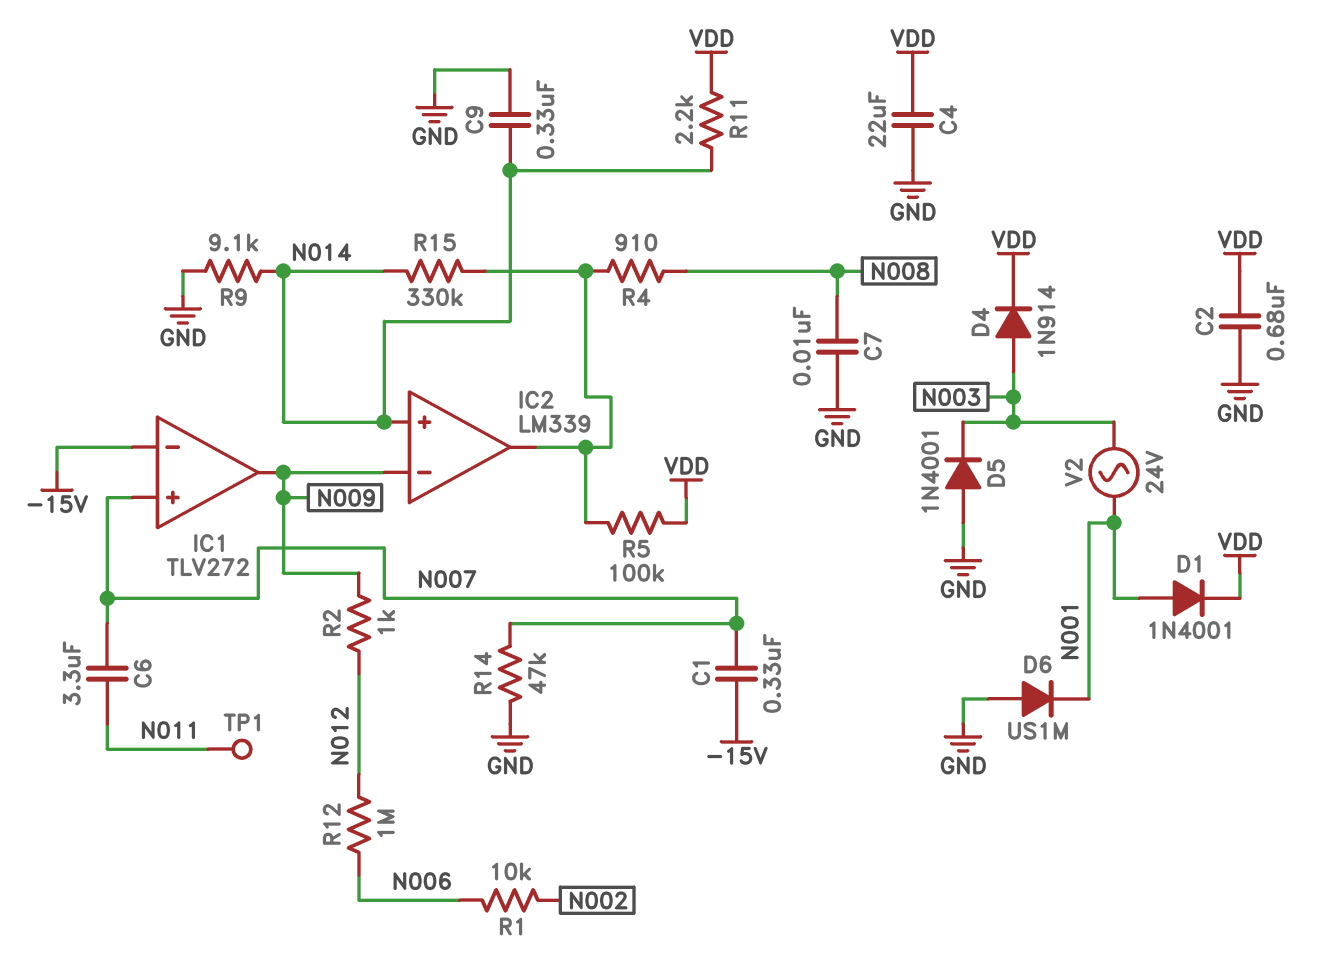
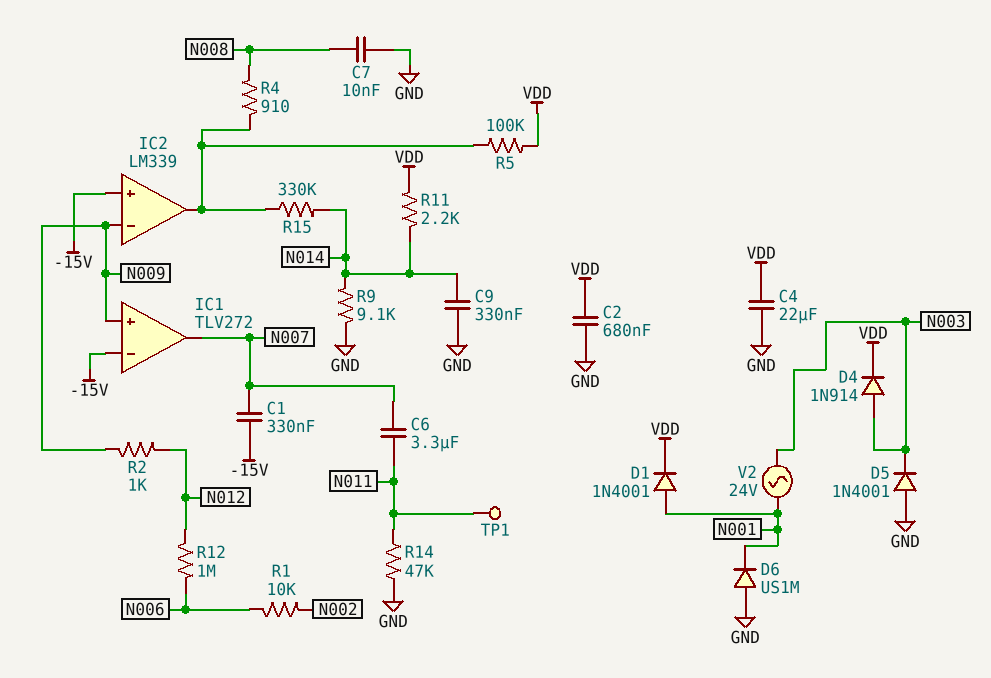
IC1 pin in+: N007 -> N009
IC1 pin out: N009 -> N007
IC2 pin in+: N014 -> -15V
R14: 47k (GND, N007) -> 47k (GND, N011)

